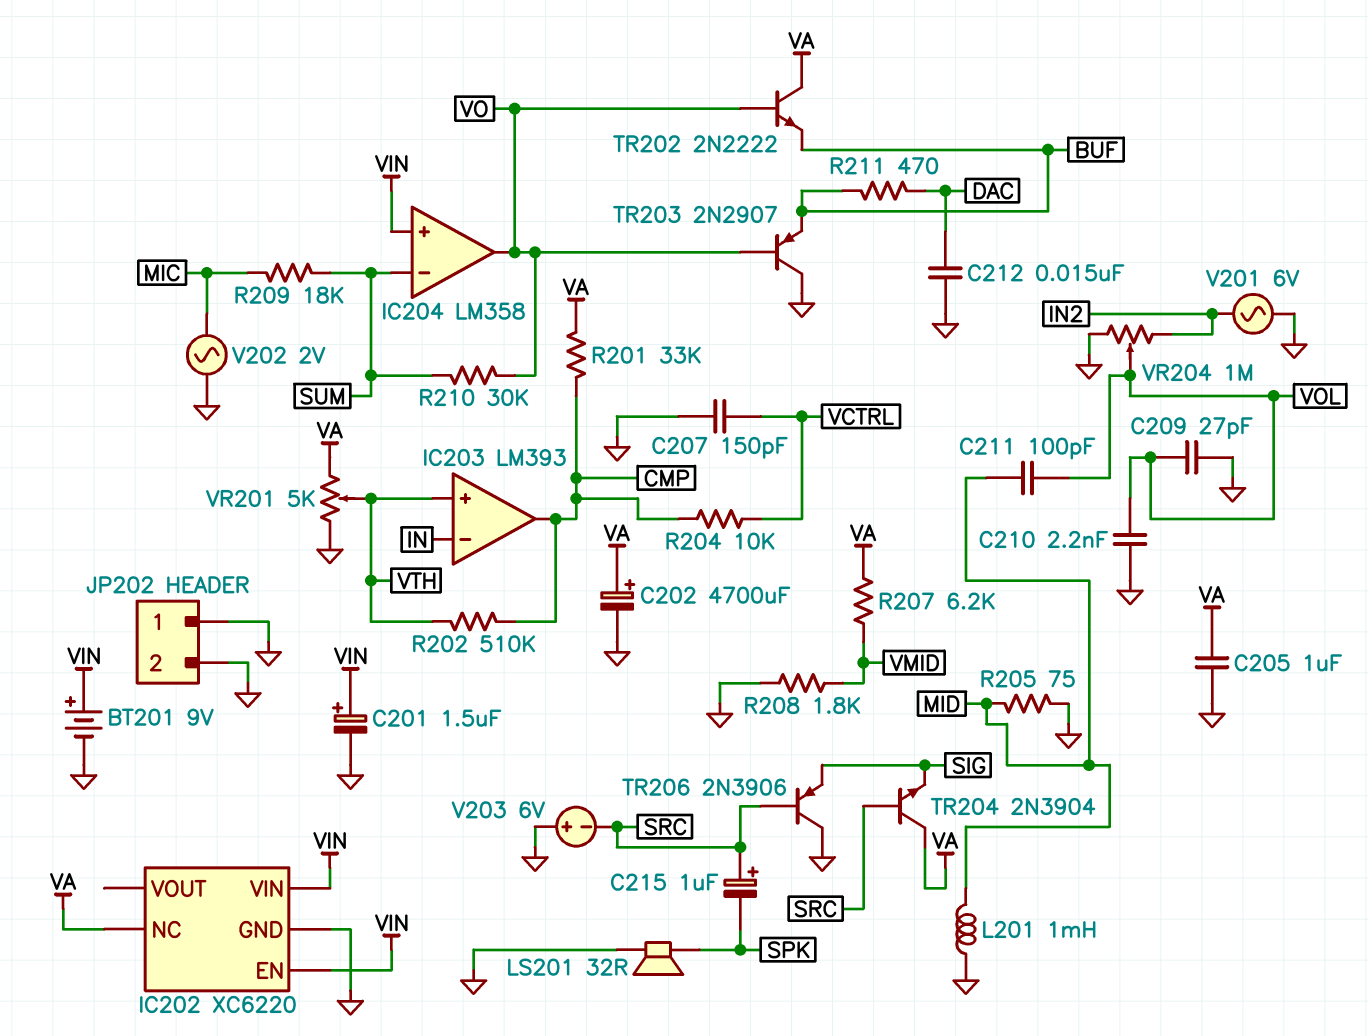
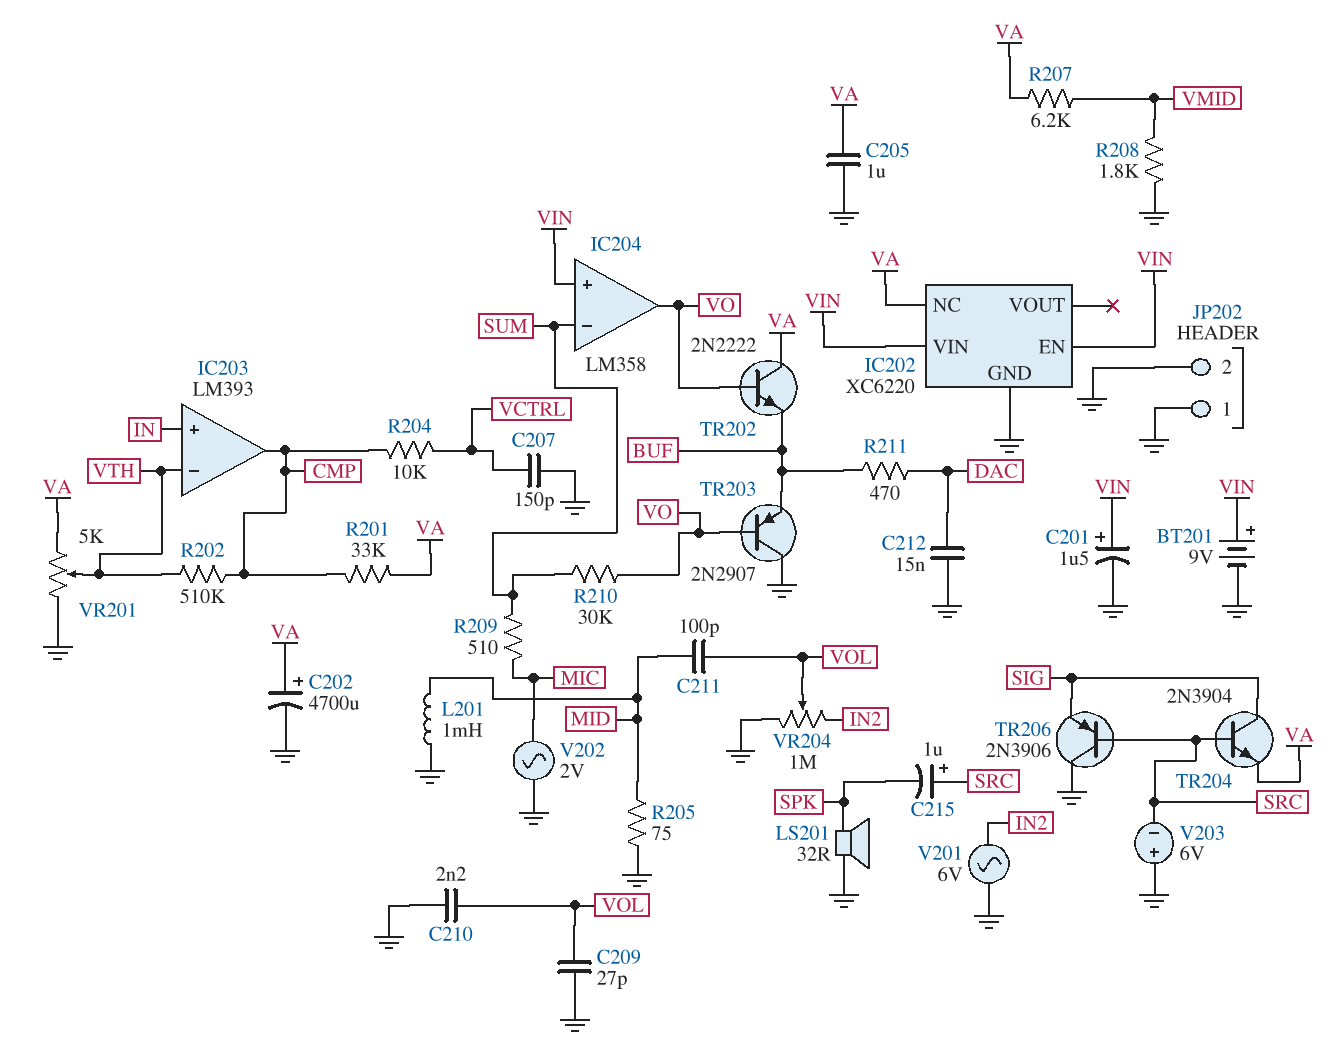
IC203 pin in+: VTH -> IN
IC203 pin in-: IN -> VTH
R209: 18k (MIC, SUM) -> 510 (MIC, SUM)
TR204: NPN 2N3904 (B SRC, C VA, E SIG) -> NPN 2N3904 (B SRC, C SIG, E VA)

